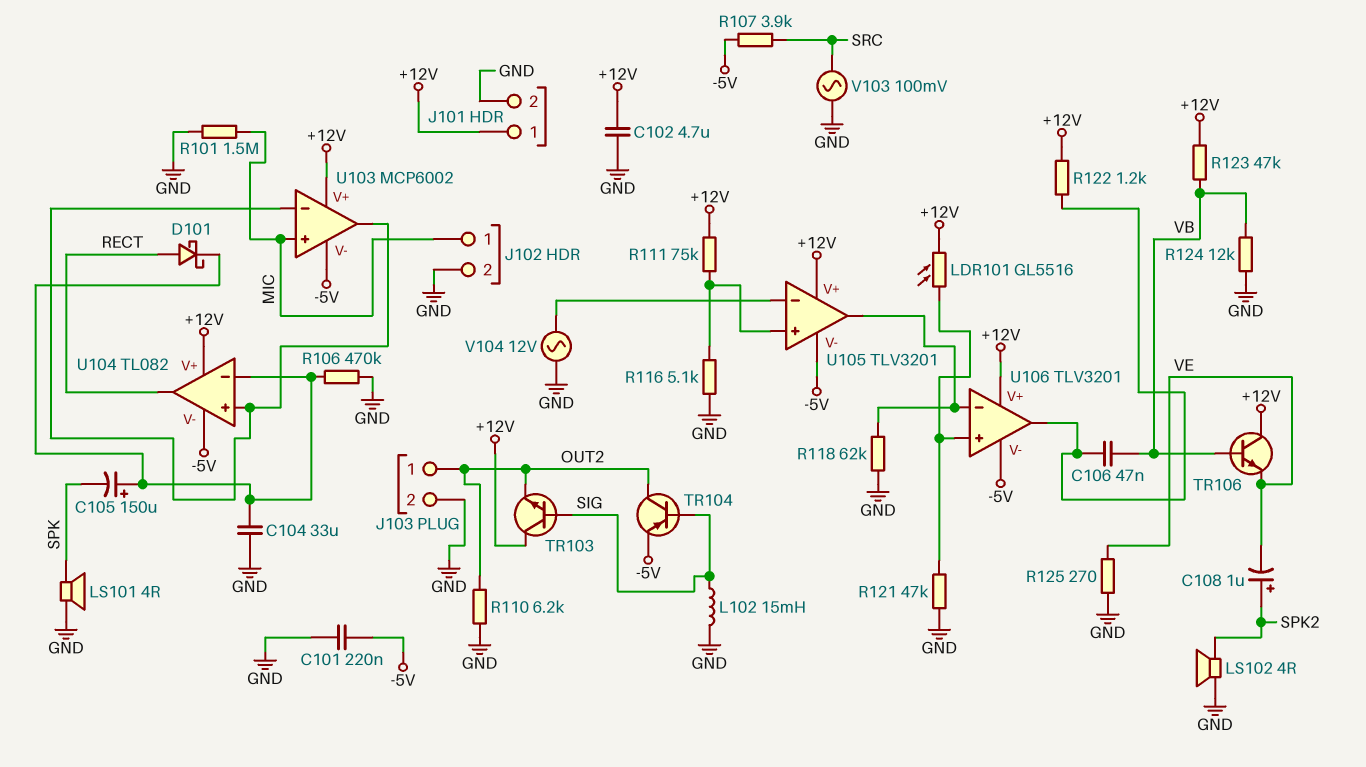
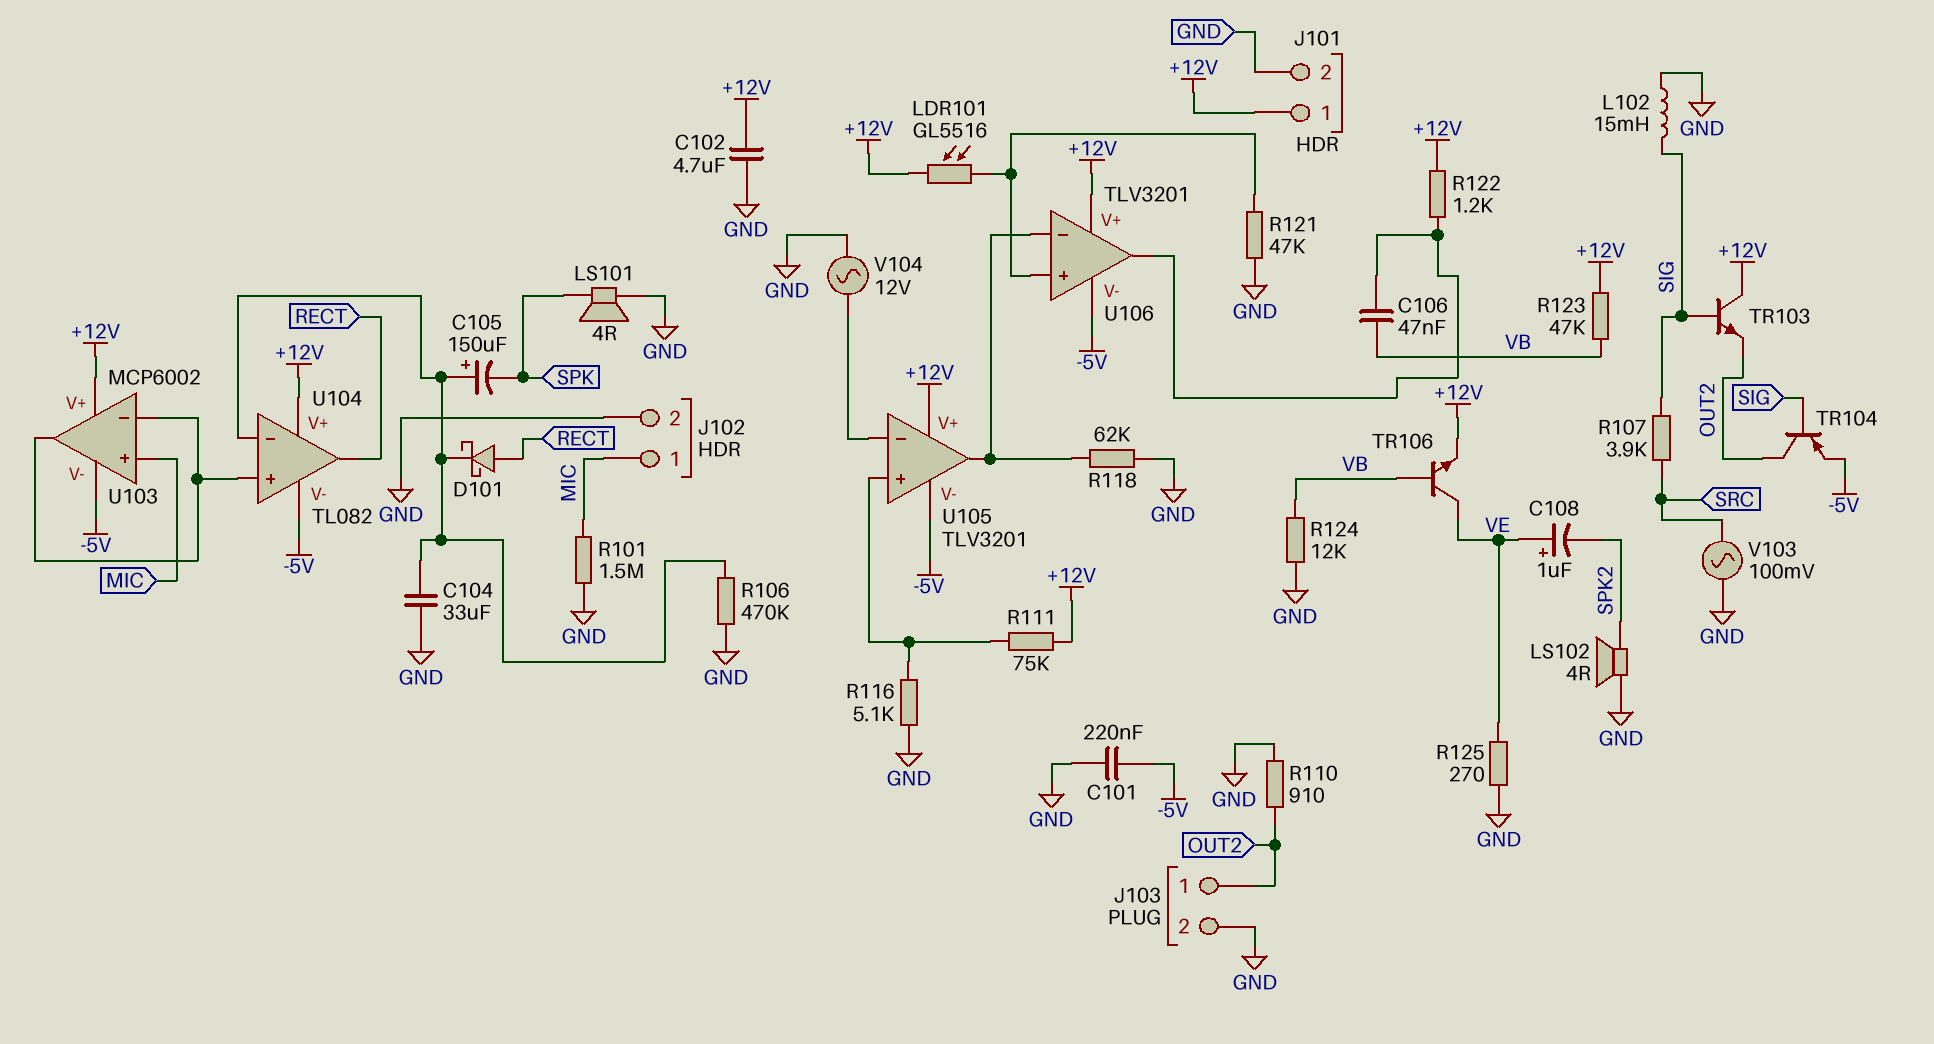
C108: 1uF (plus SPK2, minus VE) -> 1uF (plus VE, minus SPK2)
R107: 3.9k (-5V, SRC) -> 3.9k (SIG, SRC)
R110: 6.2k (GND, OUT2) -> 910 (GND, OUT2)
TR106: NPN (B VB, C +12V, E VE) -> NPN (B VB, C VE, E +12V)

